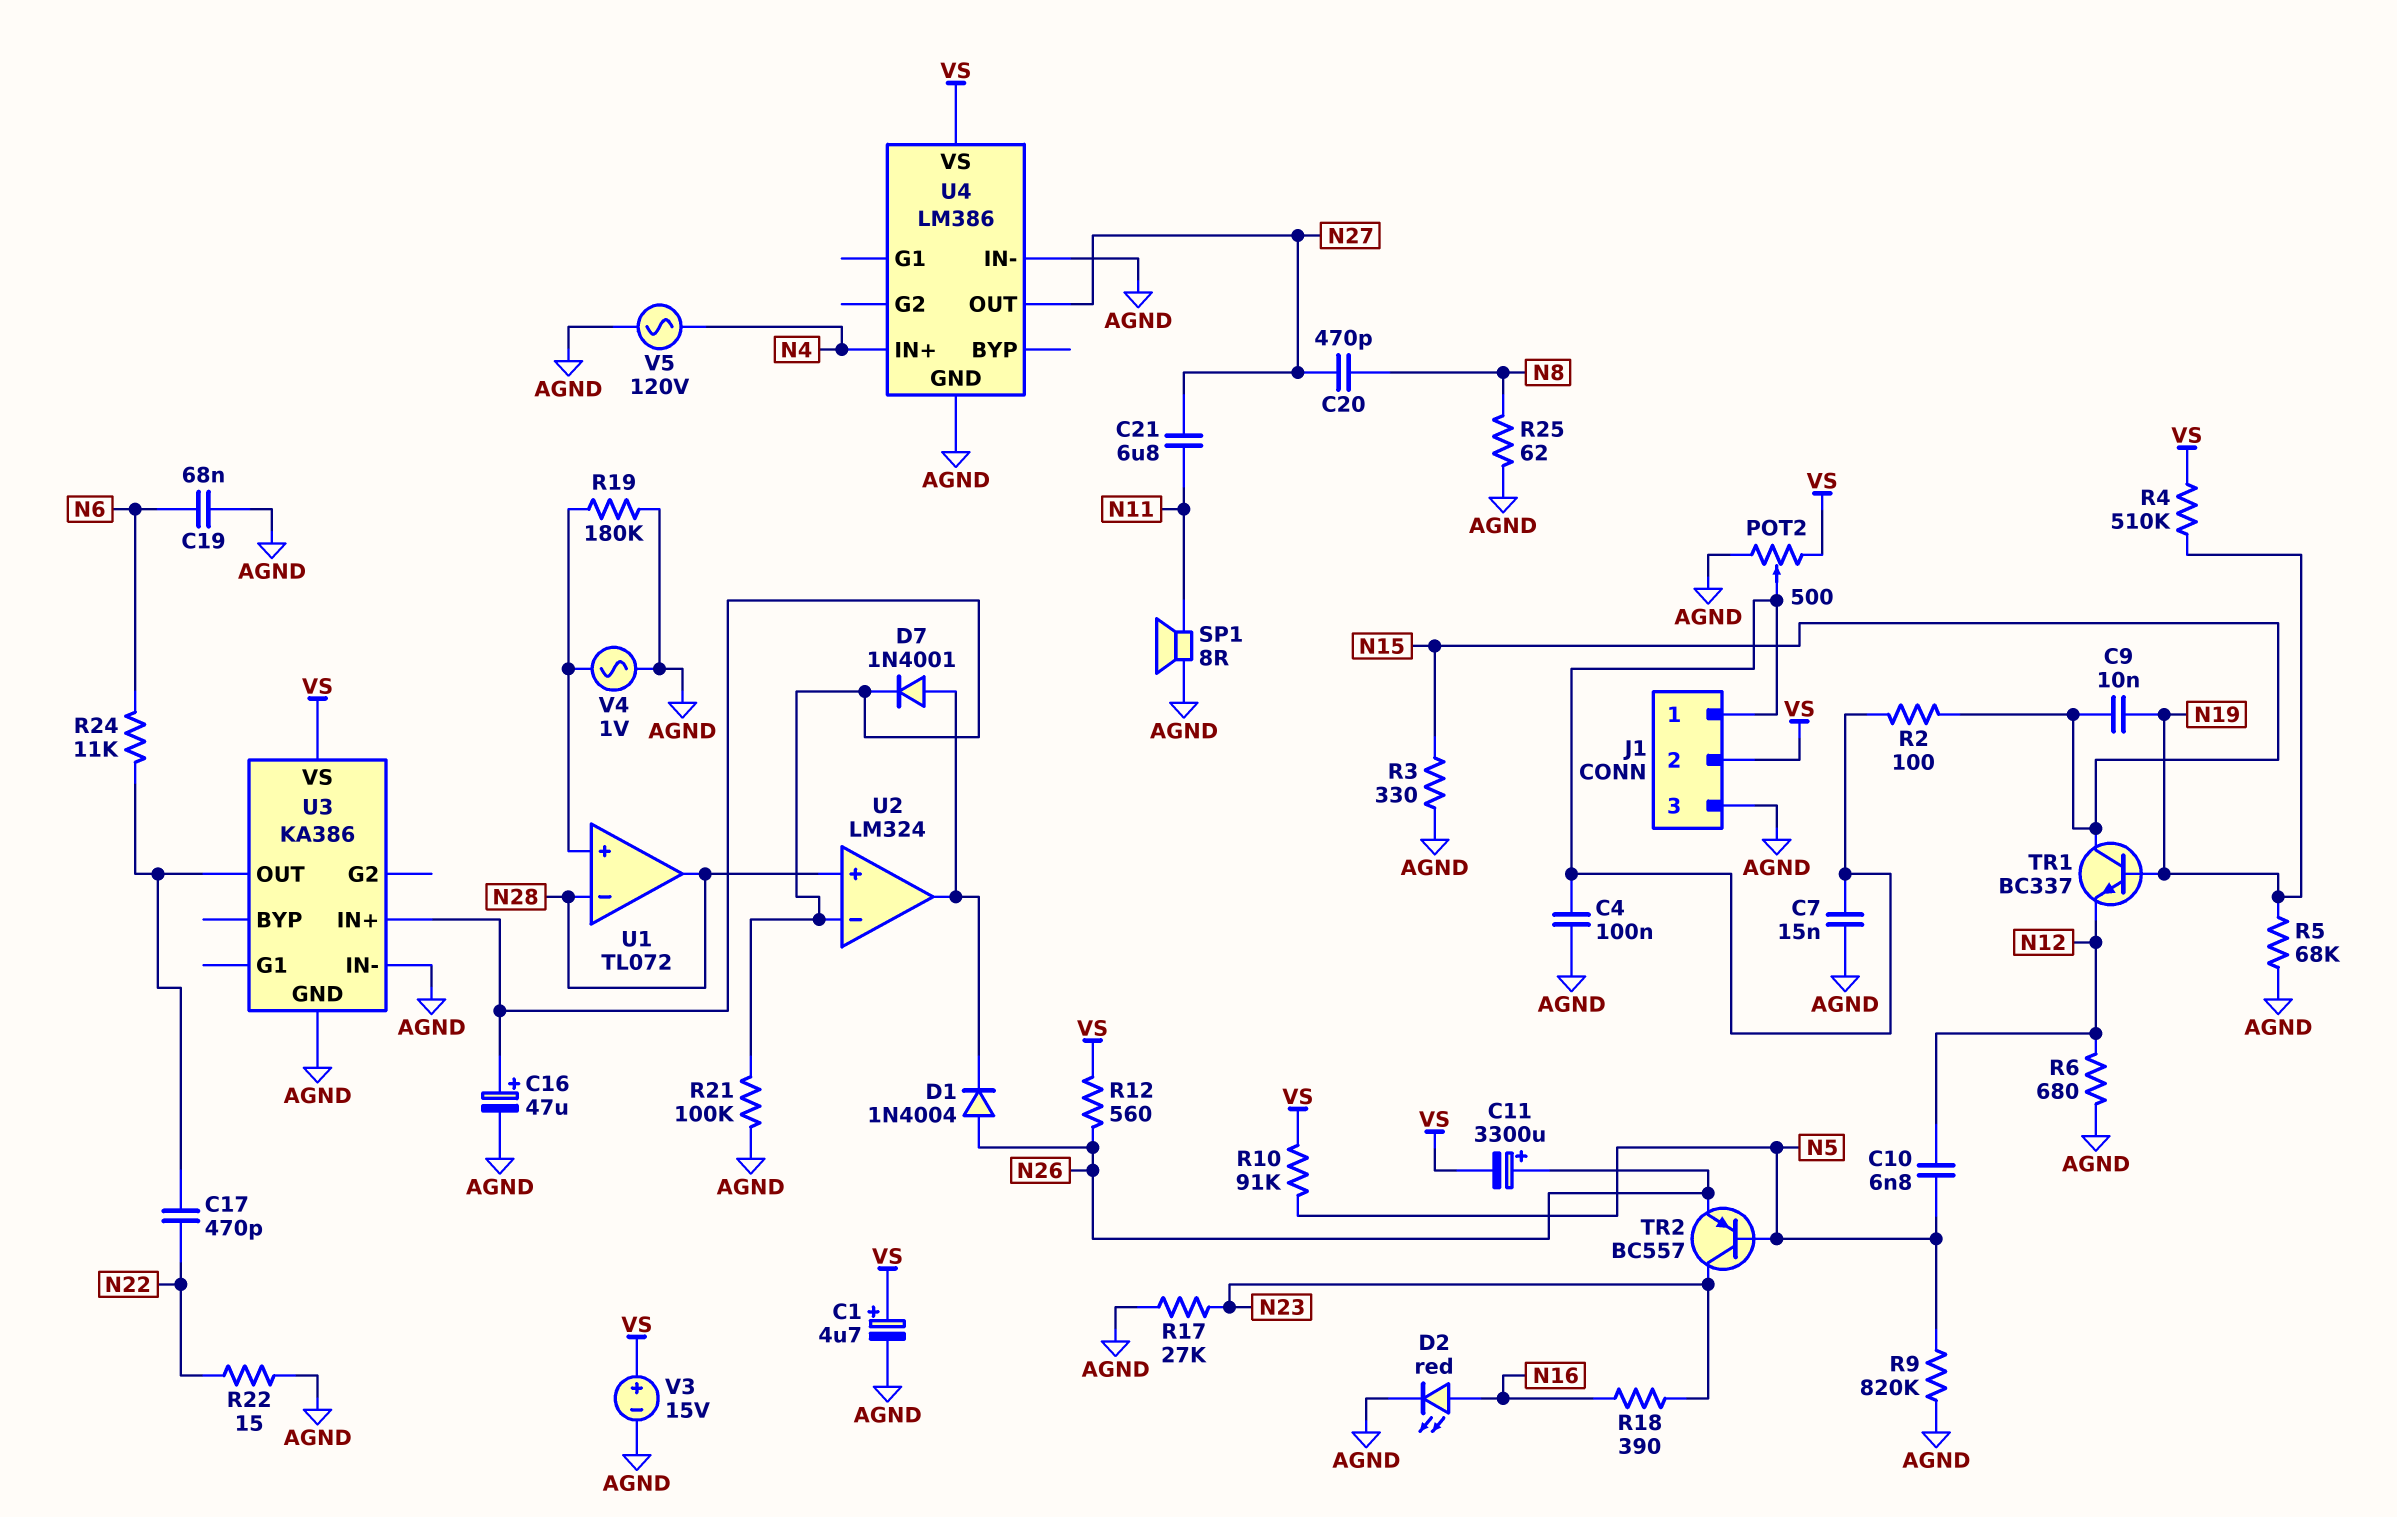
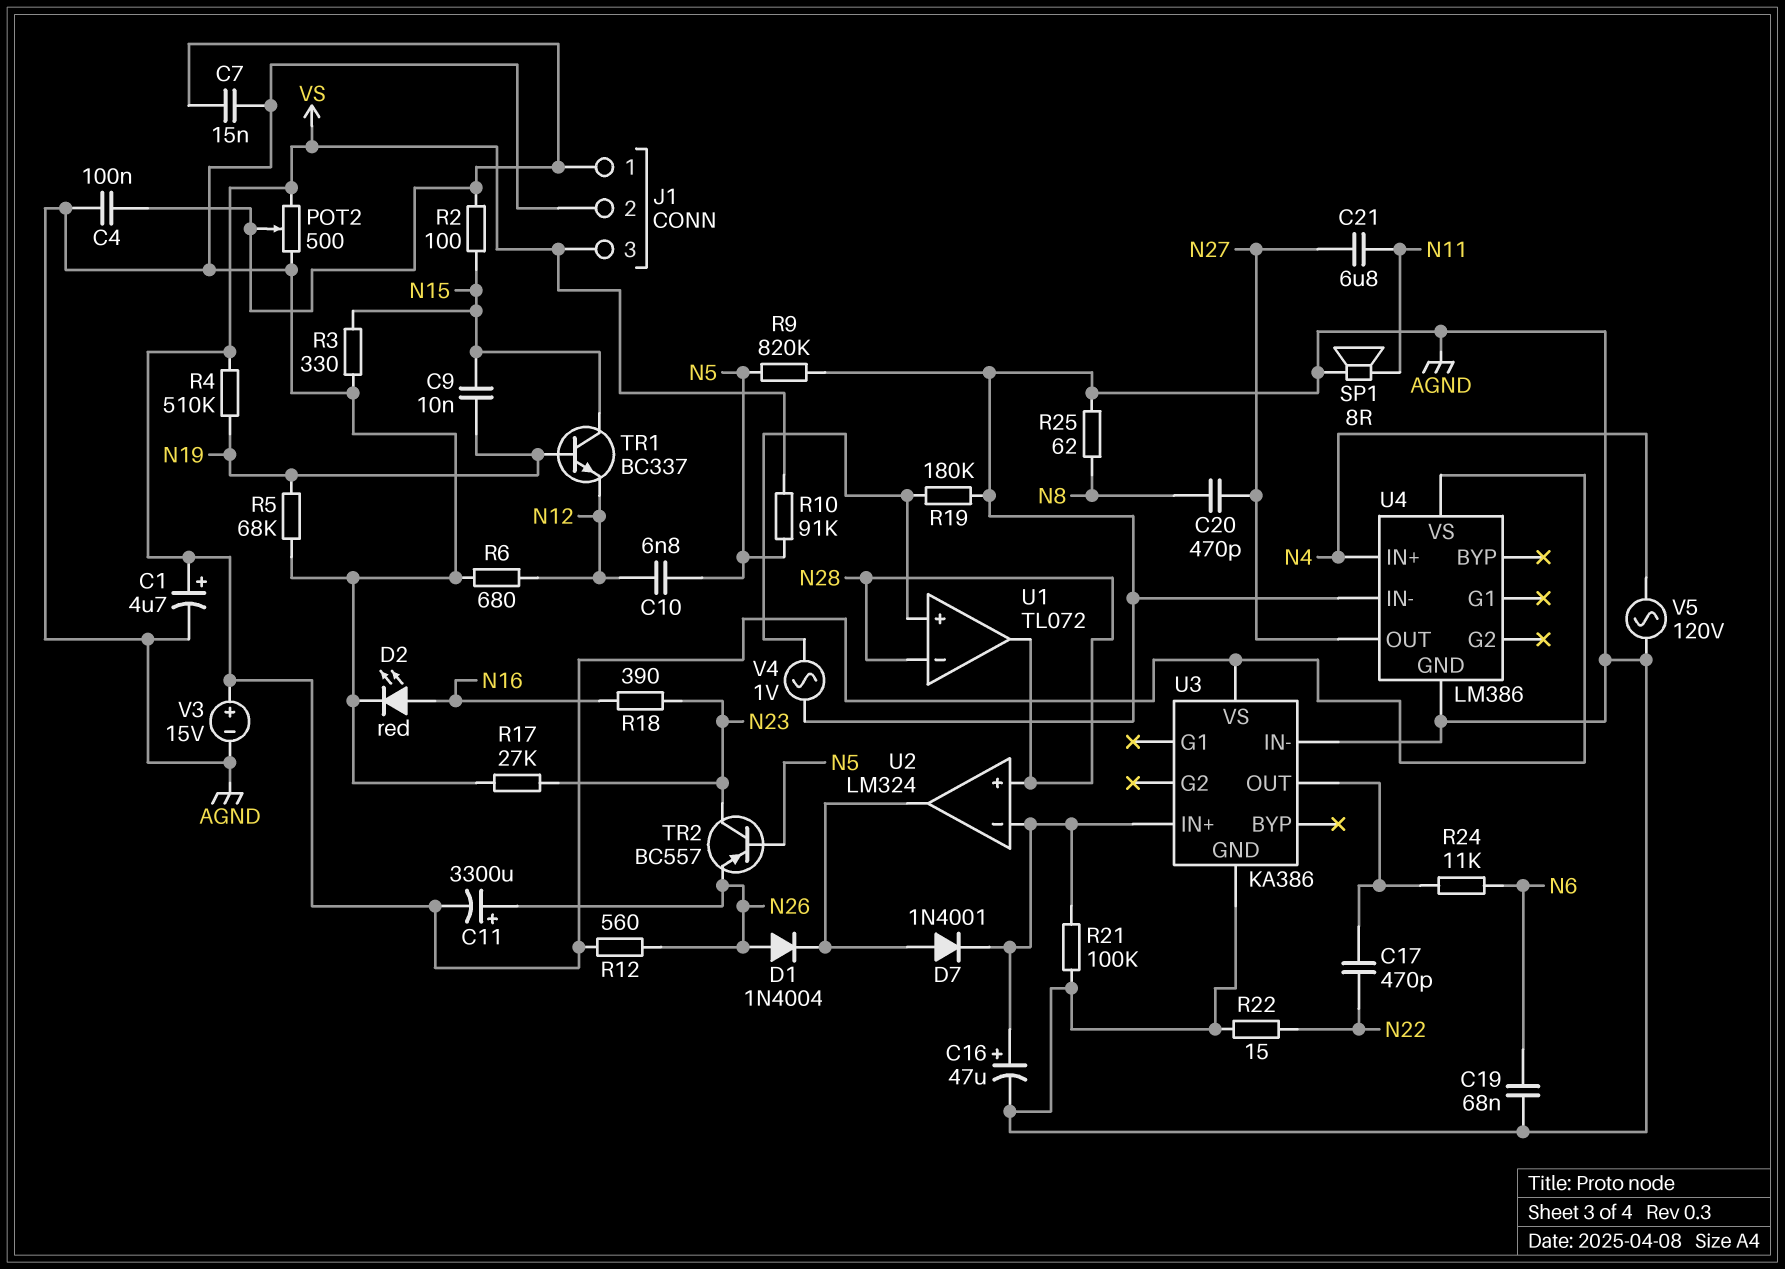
J1 pin 2: VS -> AGND
J1 pin 3: AGND -> VS

